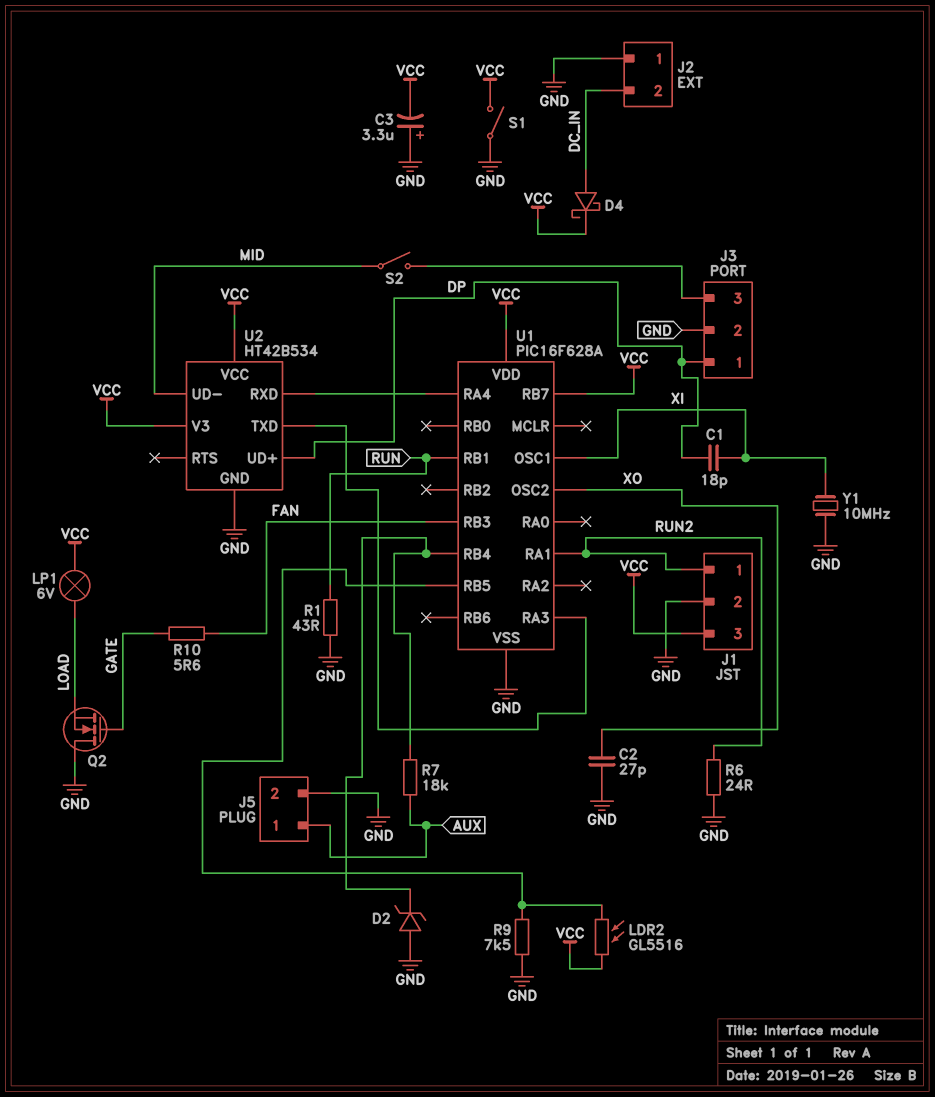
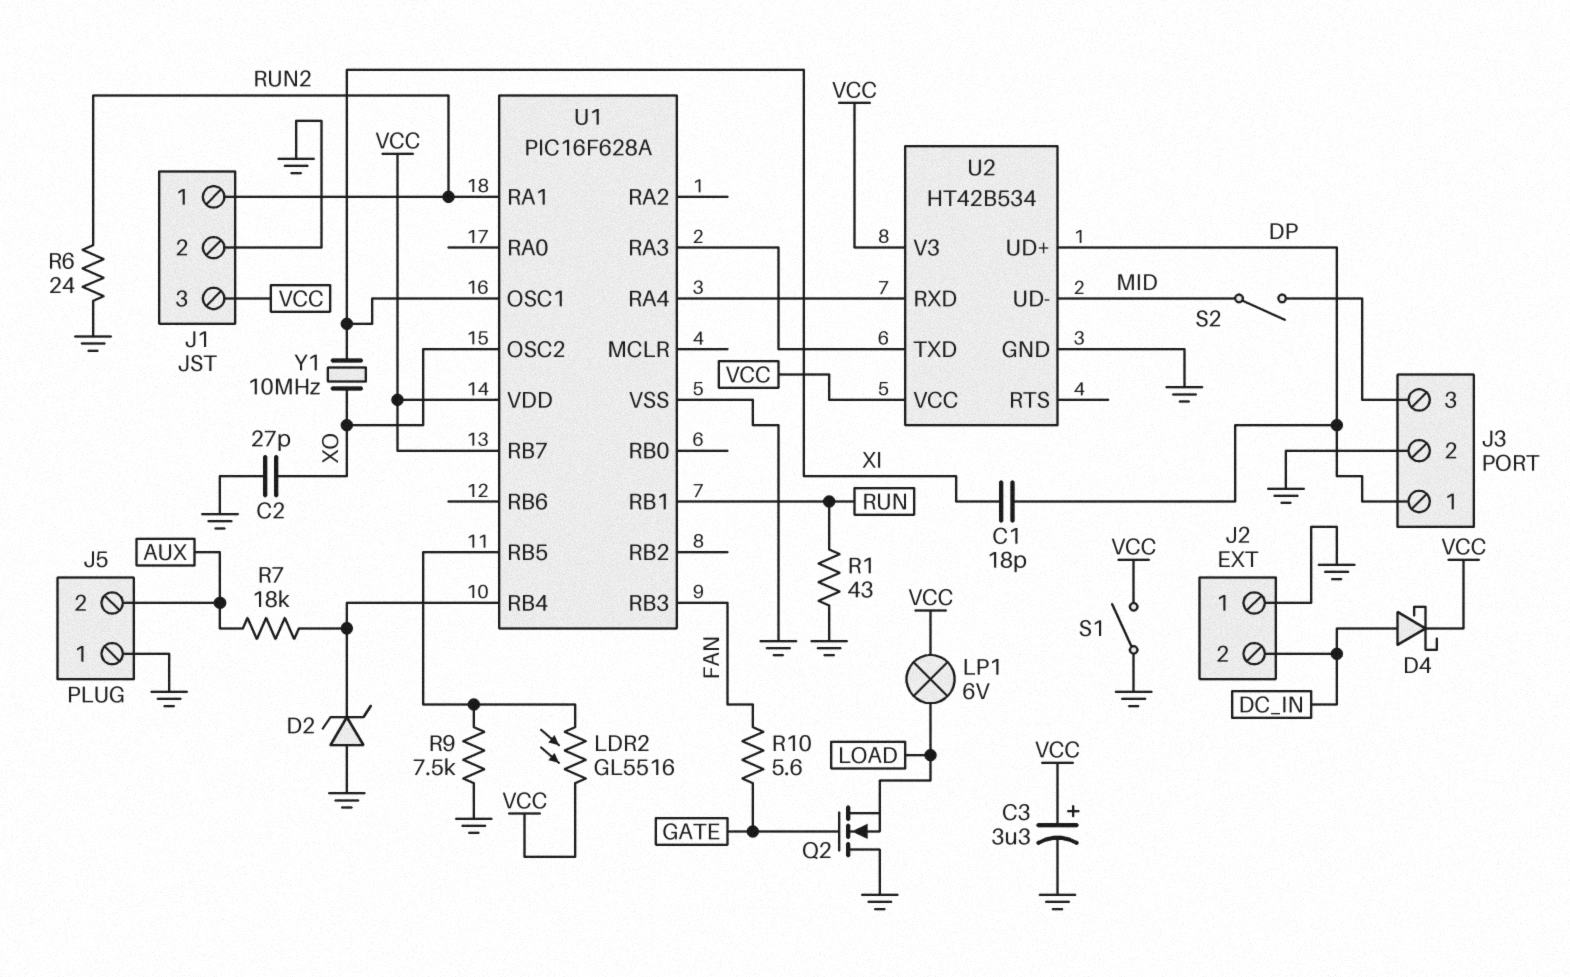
C3: 3.3uF (plus GND, minus VCC) -> 3.3uF (plus VCC, minus GND)
J5 pin 1: AUX -> GND
J5 pin 2: GND -> AUX
Y1: 10MHz (GND, XI) -> 10MHz (XI, XO)

